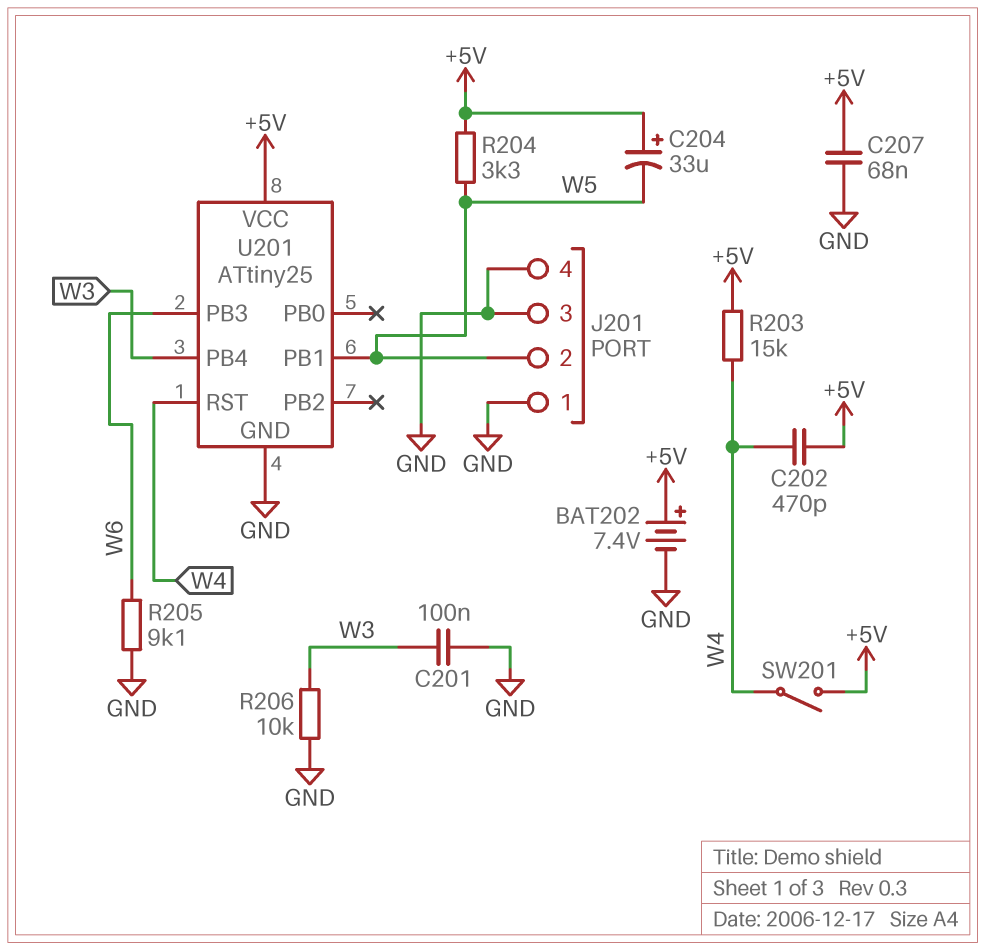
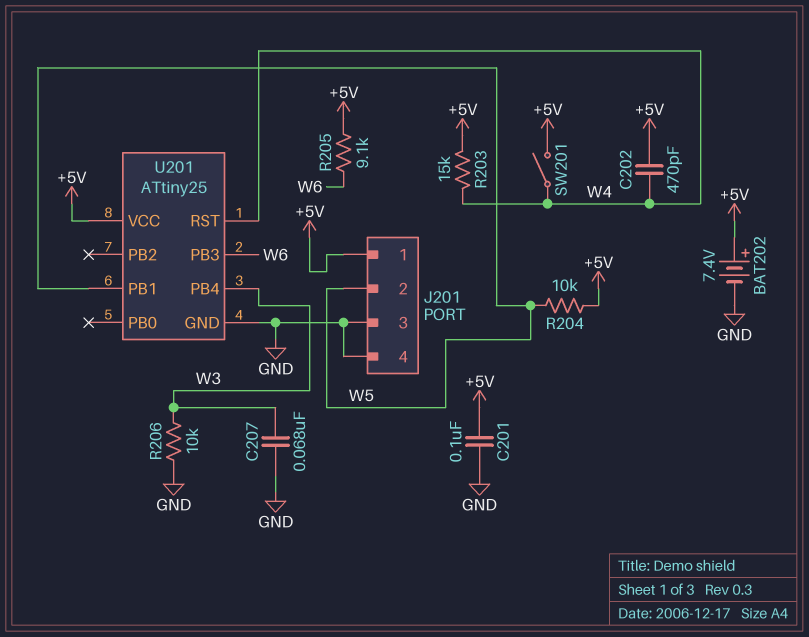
C201: 100nF (GND, W3) -> 100nF (+5V, GND)
C204: 33uF (plus +5V, minus W5) -> none
C207: 68nF (+5V, GND) -> 68nF (GND, W3)
J201 pin 1: GND -> +5V
R204: 3.3k (+5V, W5) -> 10k (+5V, W5)
R205: 9.1k (GND, W6) -> 9.1k (+5V, W6)

